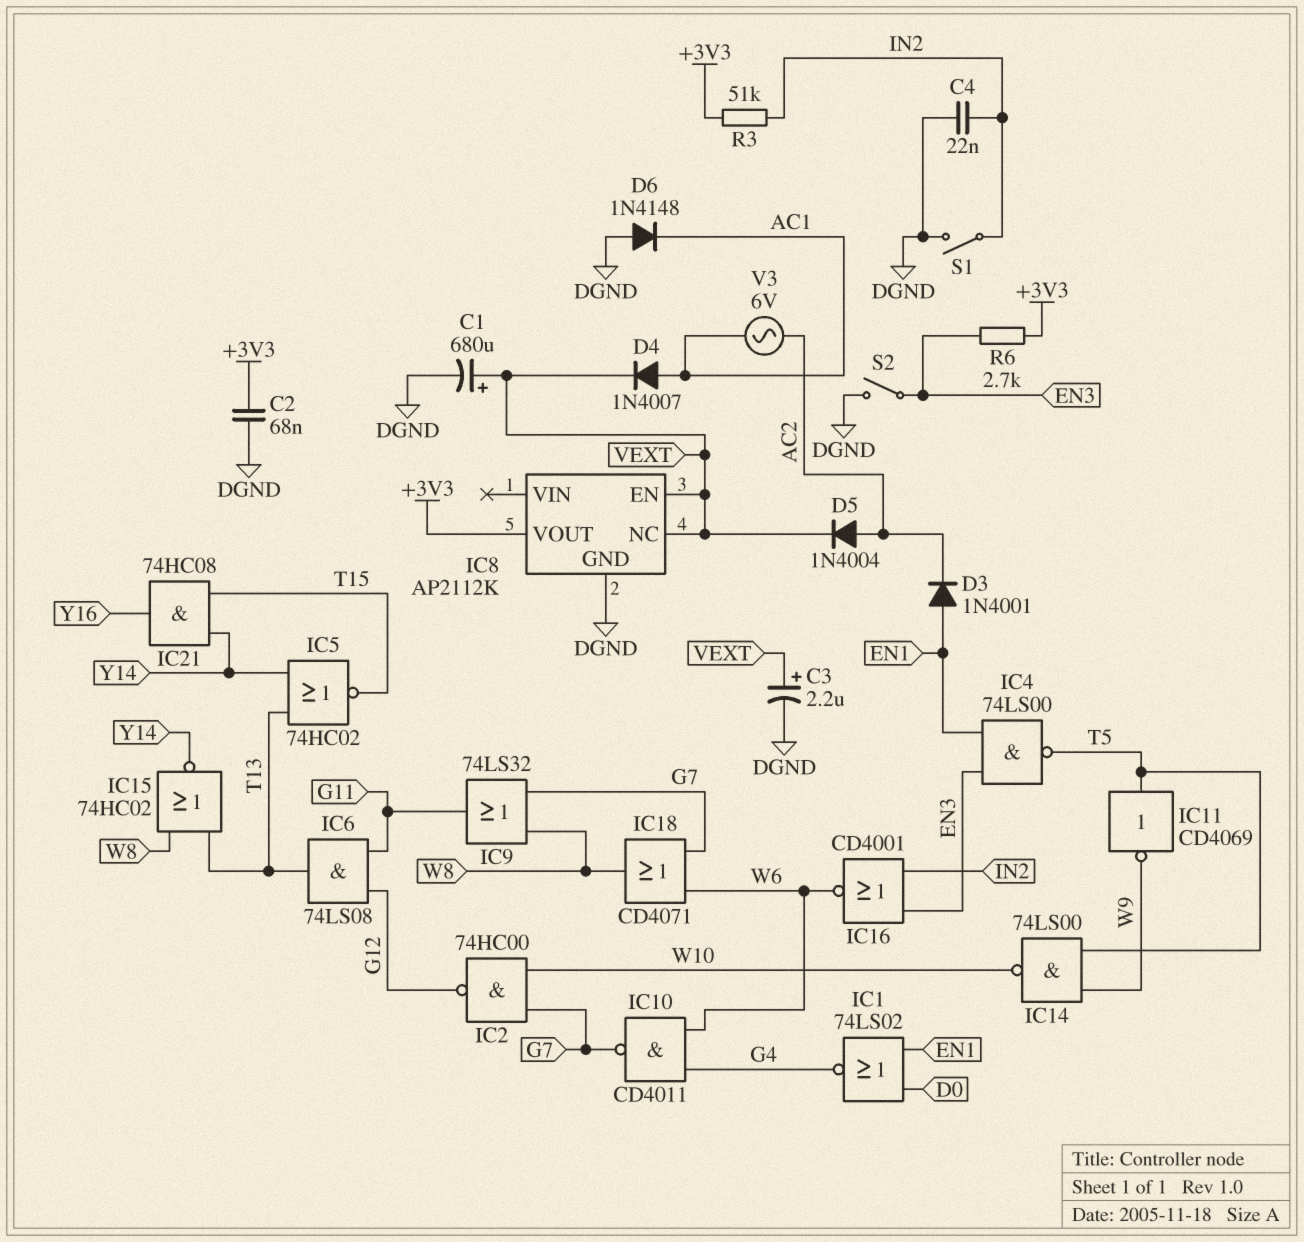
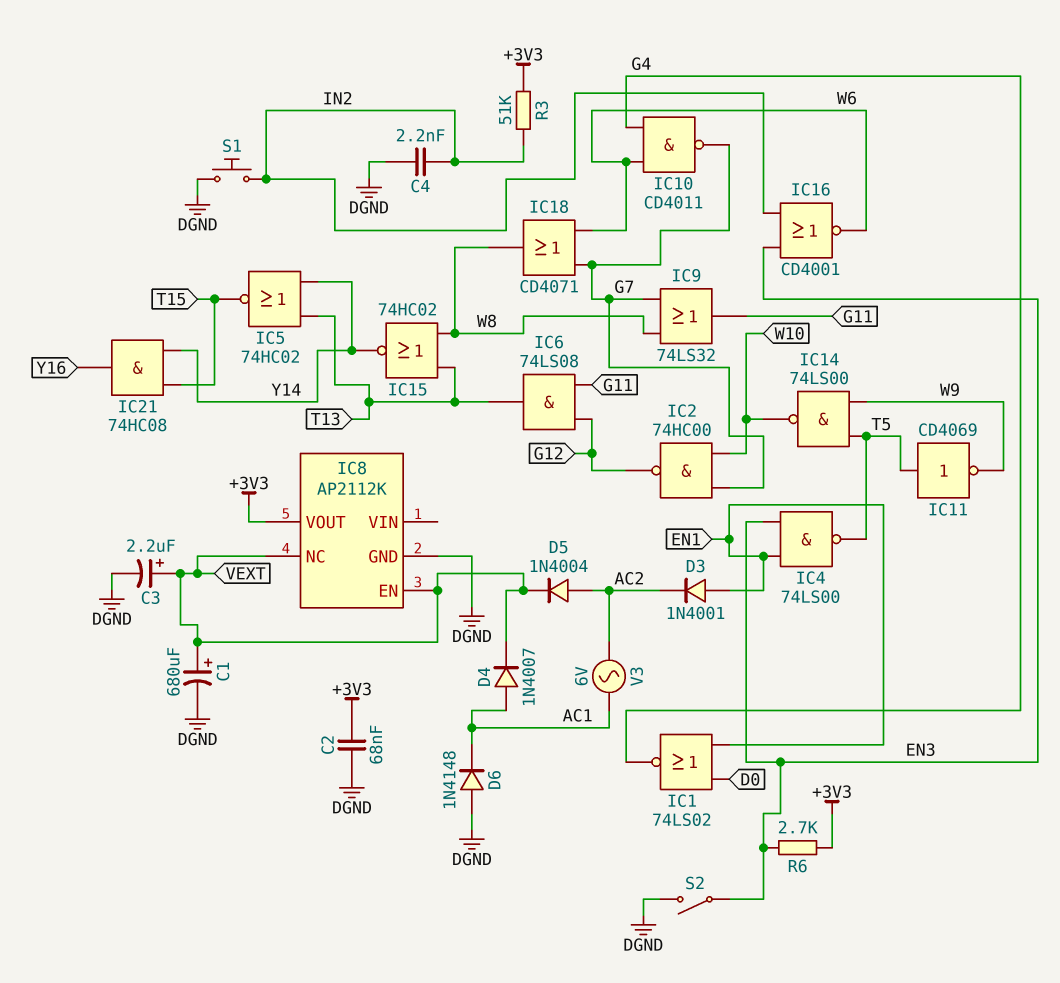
C4: 22nF (DGND, IN2) -> 2.2nF (DGND, IN2)
S1: switch (DGND, IN2) -> button (DGND, IN2)

